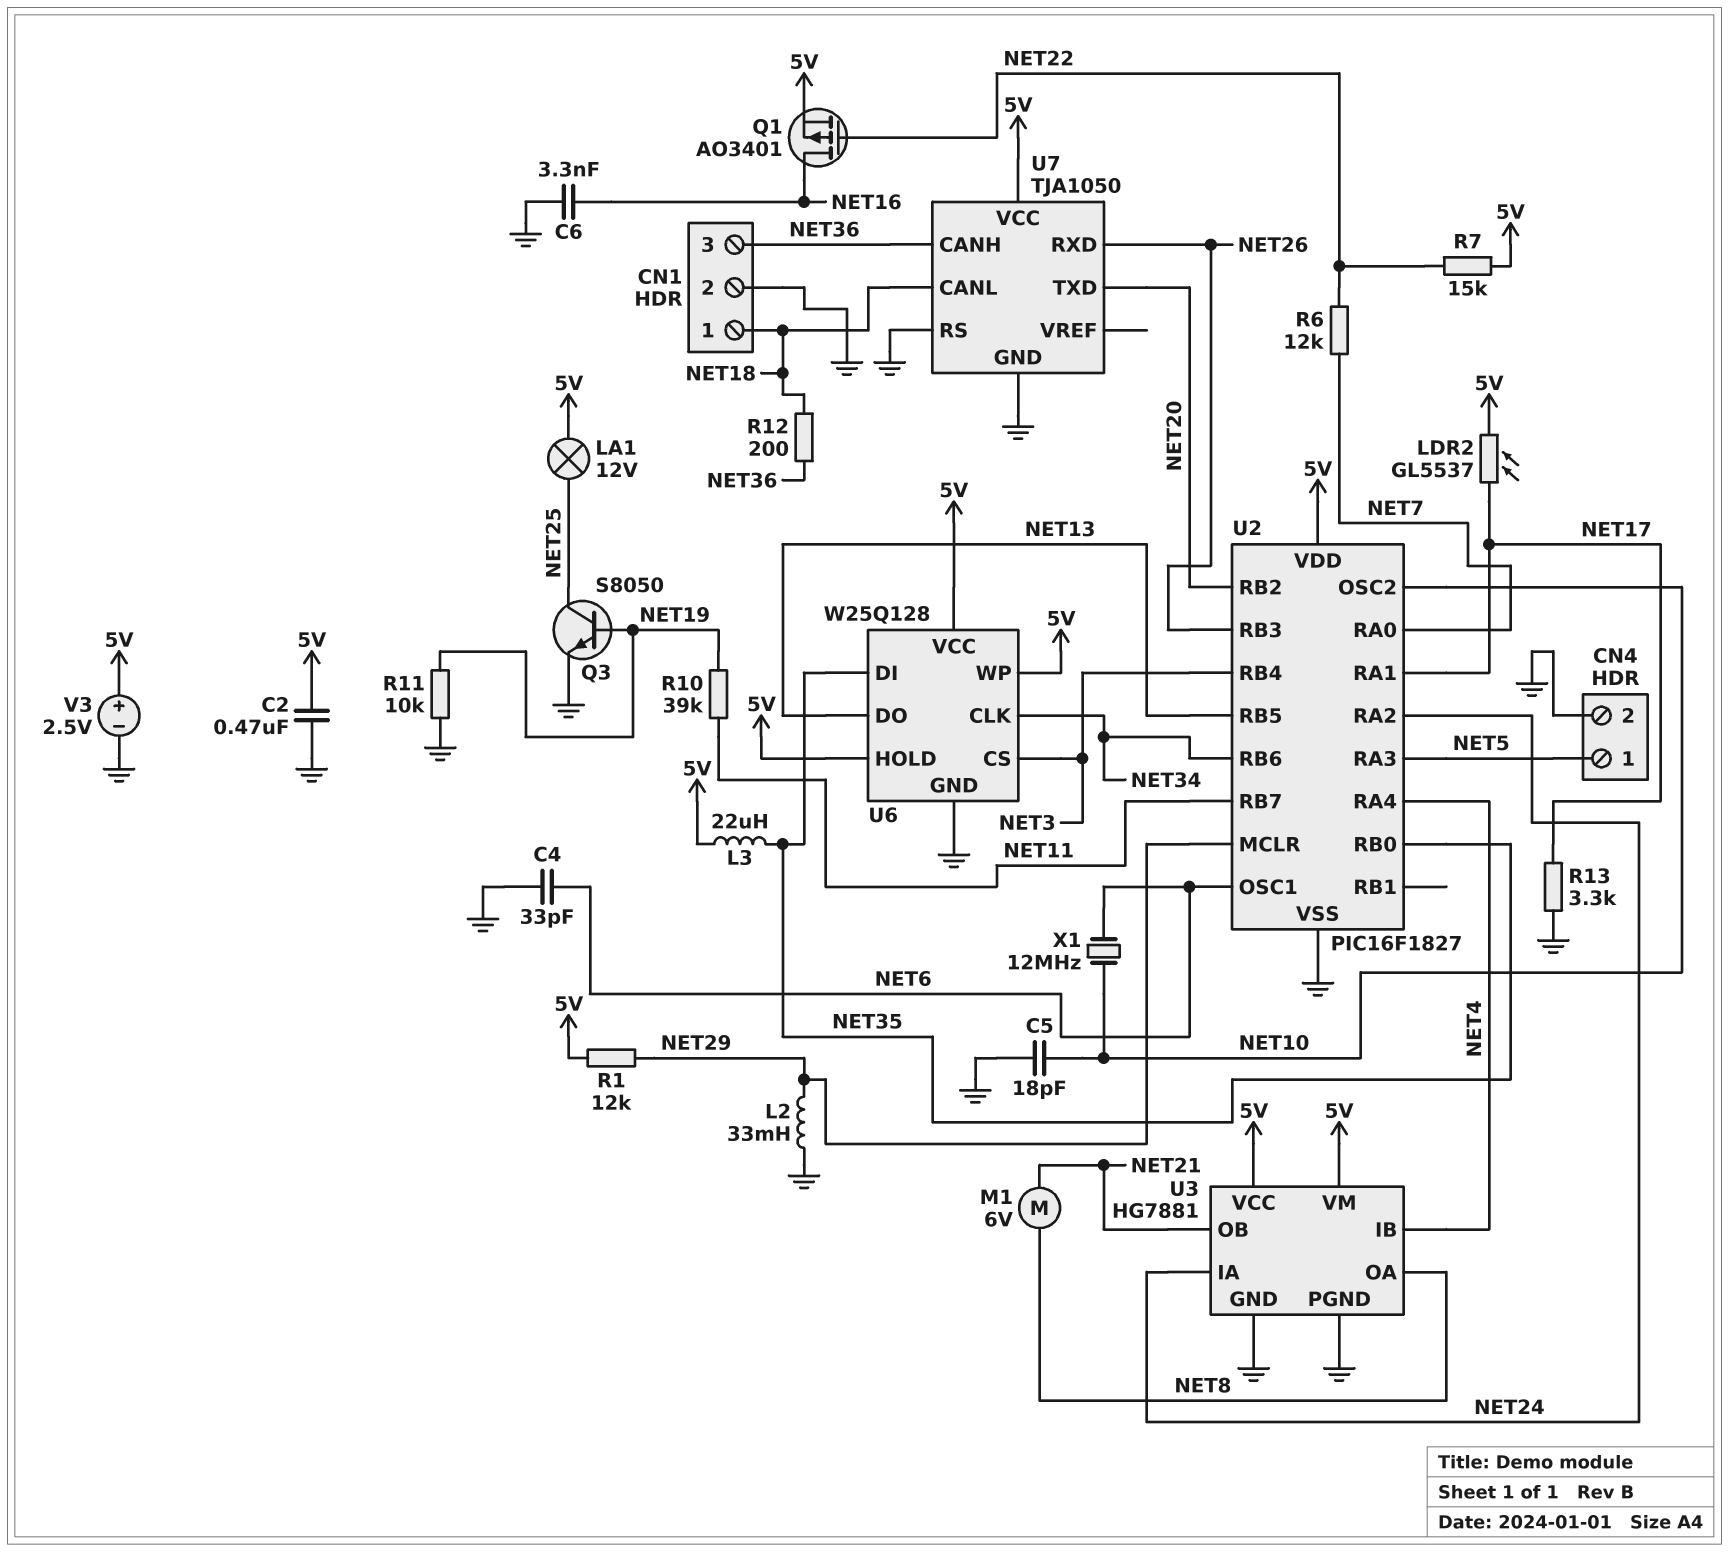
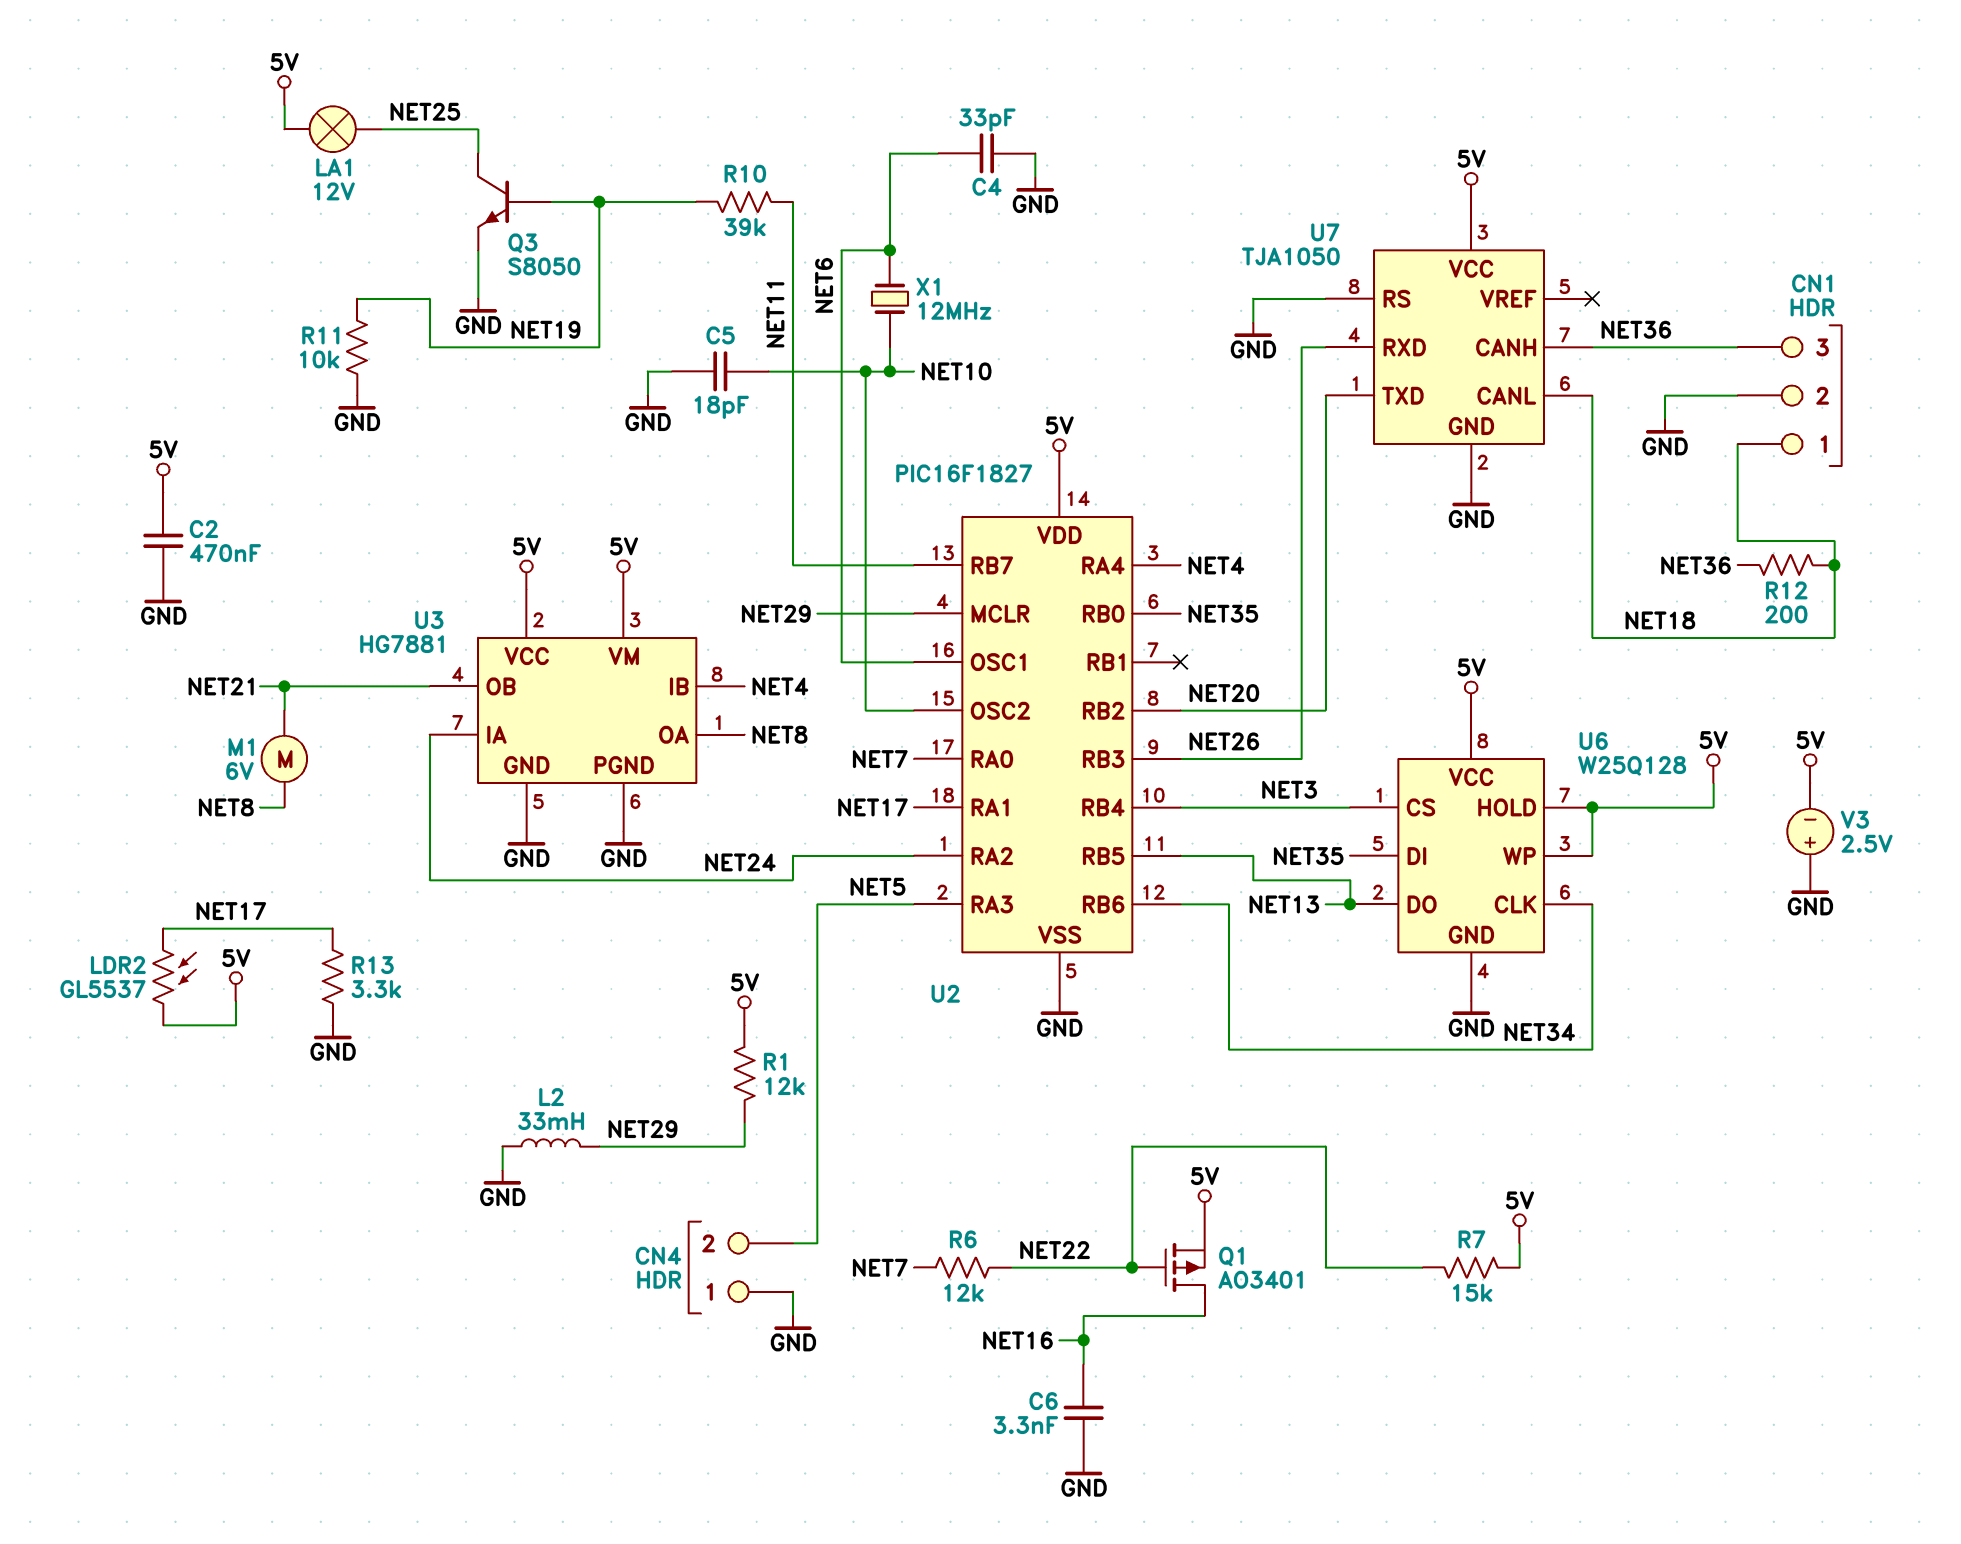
CN4 pin 1: NET5 -> GND
CN4 pin 2: GND -> NET5
L3: 22uH (5V, NET35) -> none
V3: 2.5V (plus 5V, minus GND) -> 2.5V (plus GND, minus 5V)

